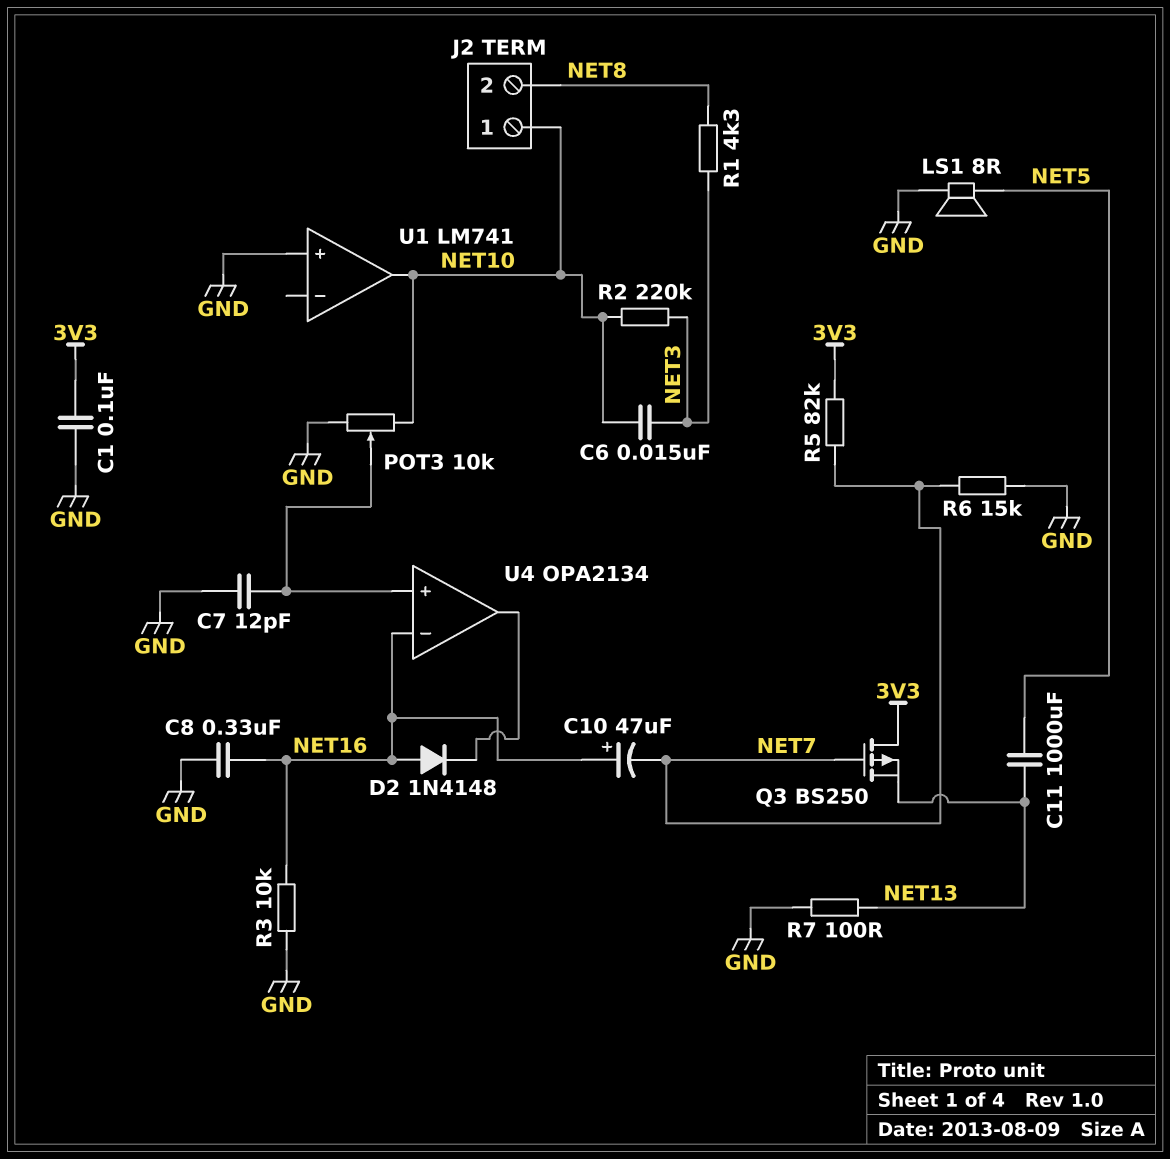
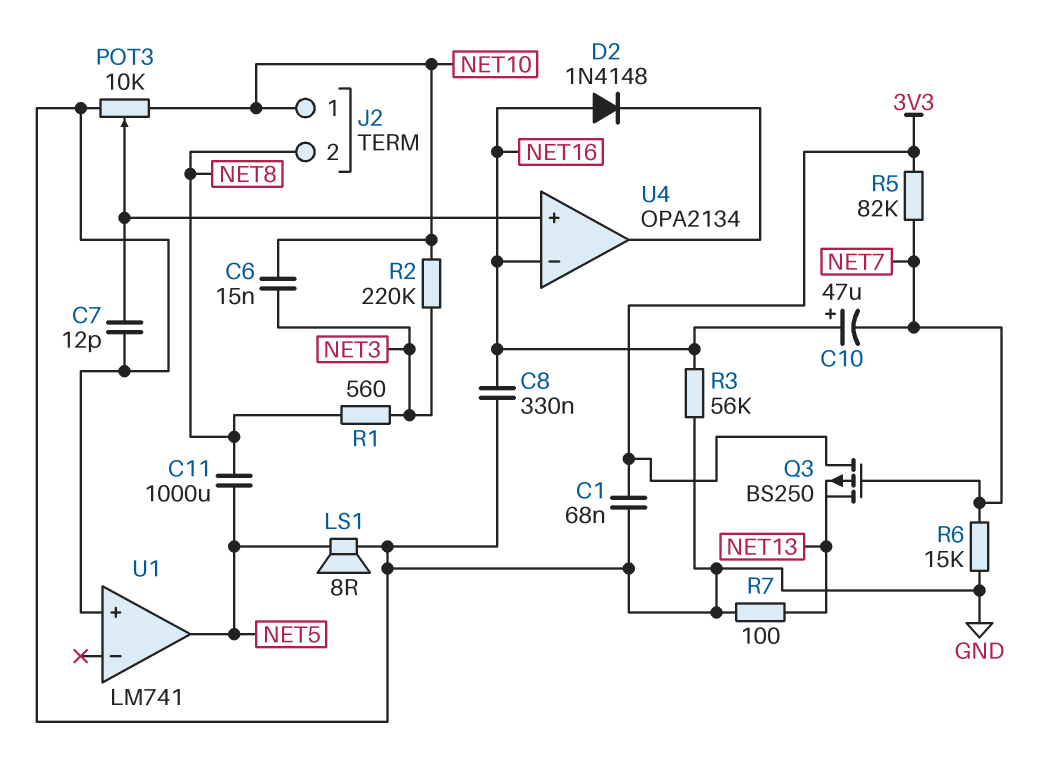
C1: 100nF (3V3, GND) -> 68nF (3V3, GND)
C11: 1000uF (NET5, NET13) -> 1000uF (NET5, NET8)
R1: 4.3k (NET3, NET8) -> 560 (NET3, NET8)
R3: 10k (GND, NET16) -> 56k (GND, NET16)
U1 pin out: NET10 -> NET5

